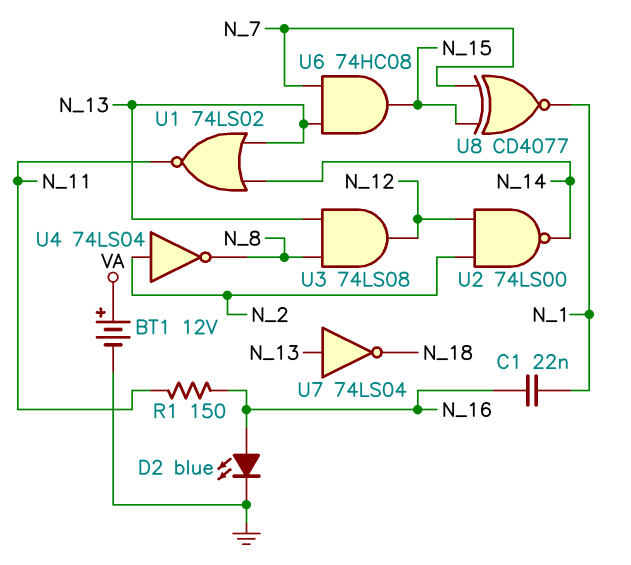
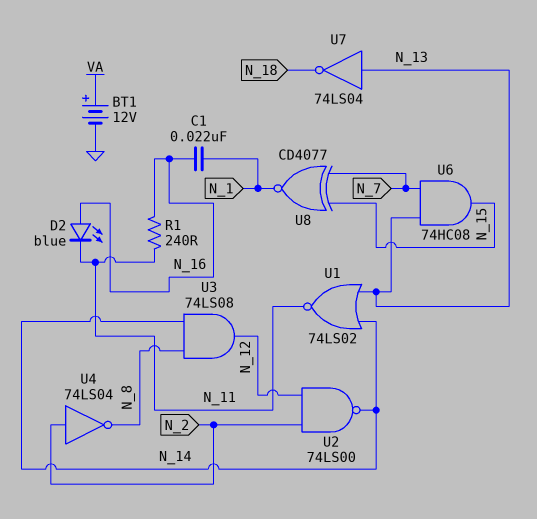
D2: LED blue (A N_16, K GND) -> LED blue (A N_16, K N_11)
R1: 150 (N_11, N_16) -> 240 (N_11, N_16)
U3: AND 74LS08 (in N_8, in N_13, out N_12) -> AND 74LS08 (in N_8, in N_14, out N_12)

